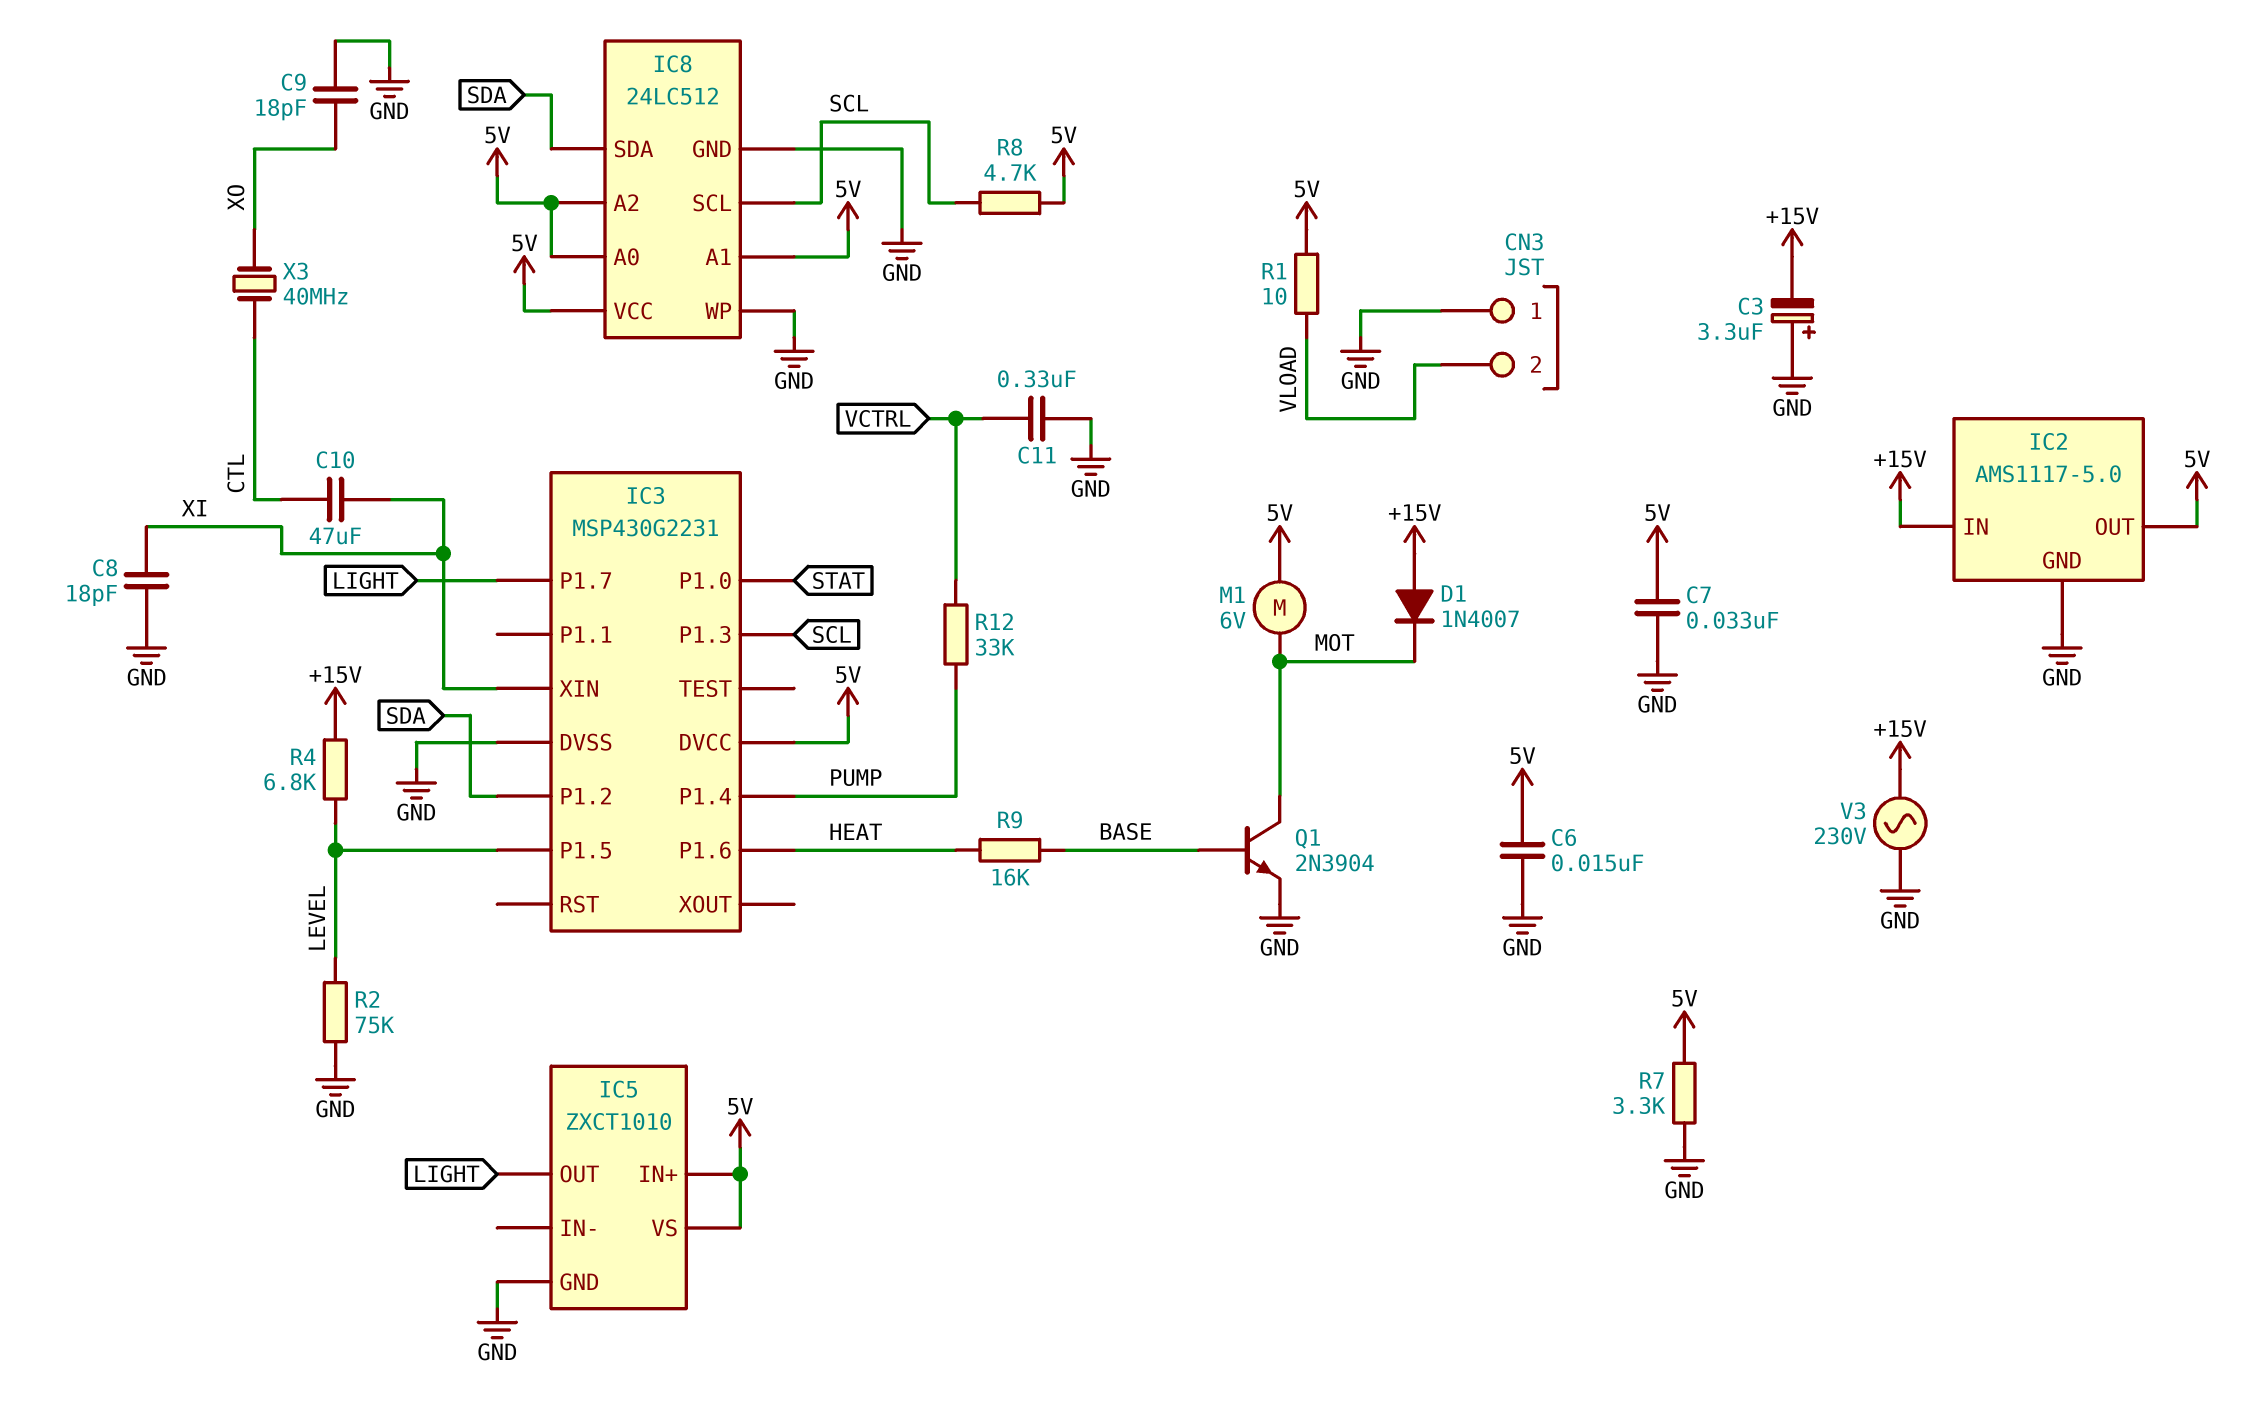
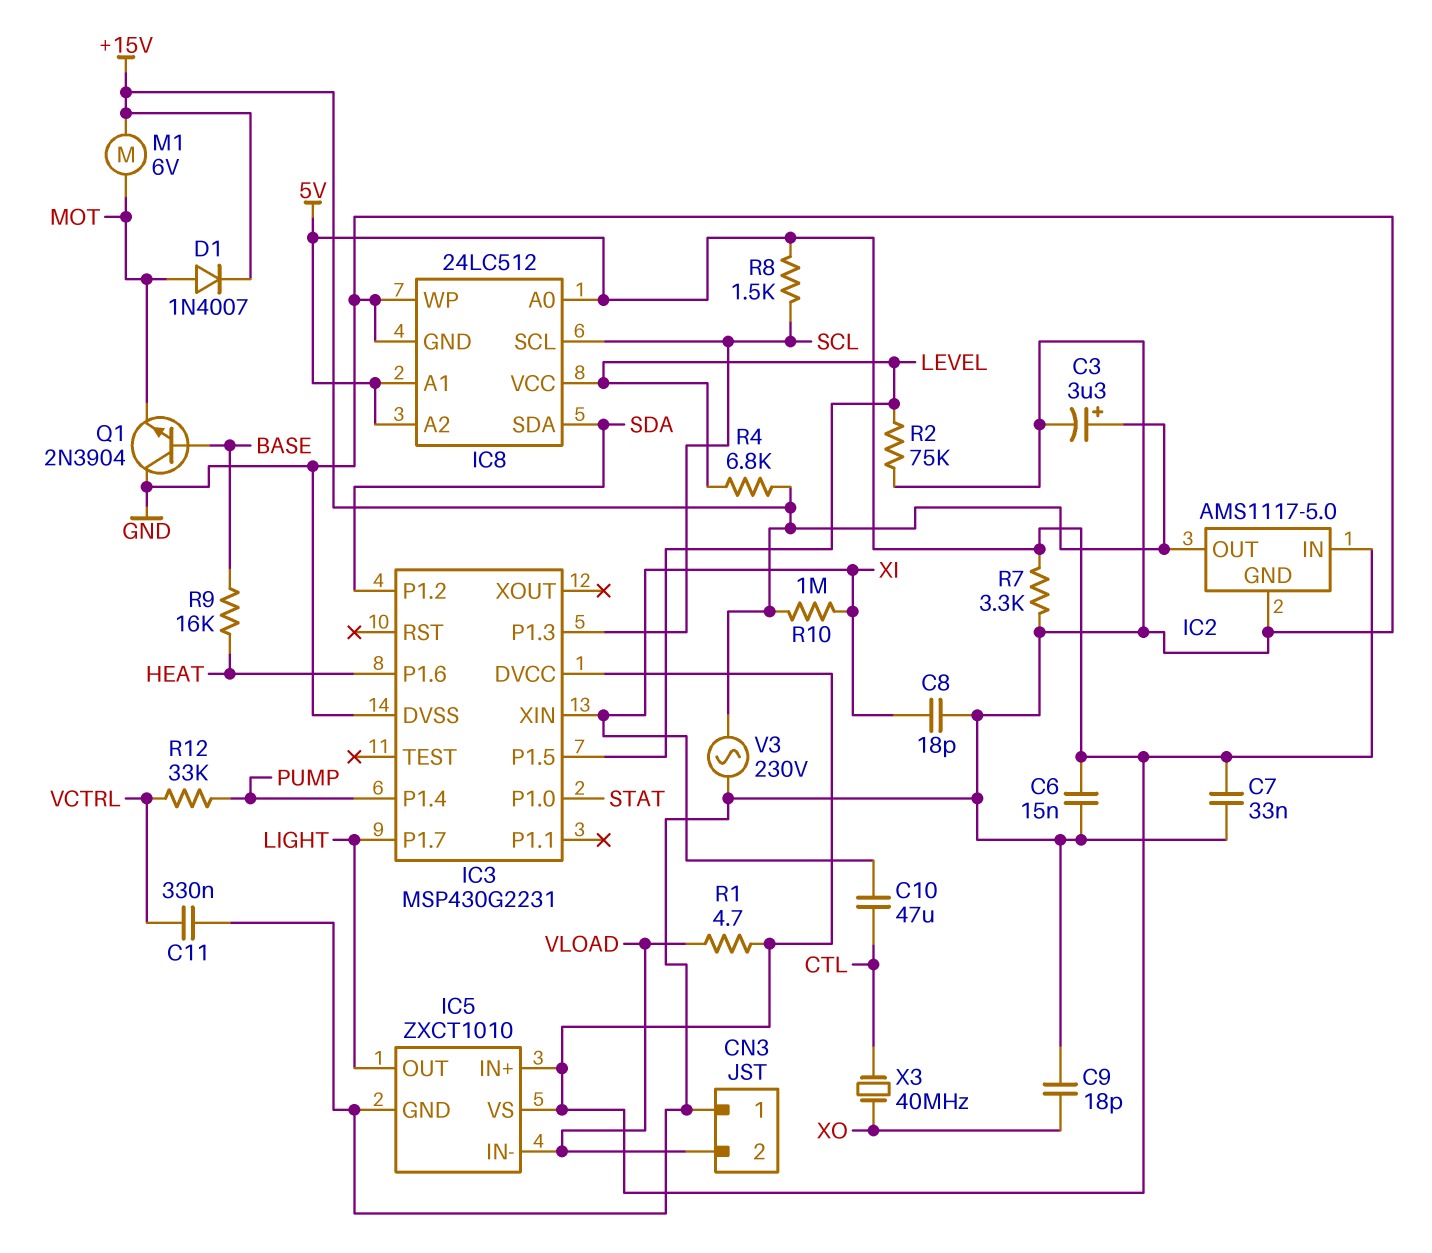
C3: 3.3uF (plus GND, minus +15V) -> 3.3uF (plus +15V, minus GND)
D1: diode 1N4007 (A +15V, K MOT) -> diode 1N4007 (A MOT, K +15V)
IC2 pin IN: +15V -> 5V
IC2 pin OUT: 5V -> +15V
IC5 pin IN-: none -> VLOAD
IC8 pin VCC: 5V -> LEVEL
M1: motor 6V (5V, MOT) -> motor 6V (+15V, MOT)
Q1: NPN 2N3904 (B BASE, C MOT, E GND) -> NPN 2N3904 (B BASE, C GND, E MOT)
R1: 10 (5V, VLOAD) -> 4.7 (5V, VLOAD)
R8: 4.7k (5V, SCL) -> 1.5k (5V, SCL)
R10: none -> 1M (+15V, XI)

